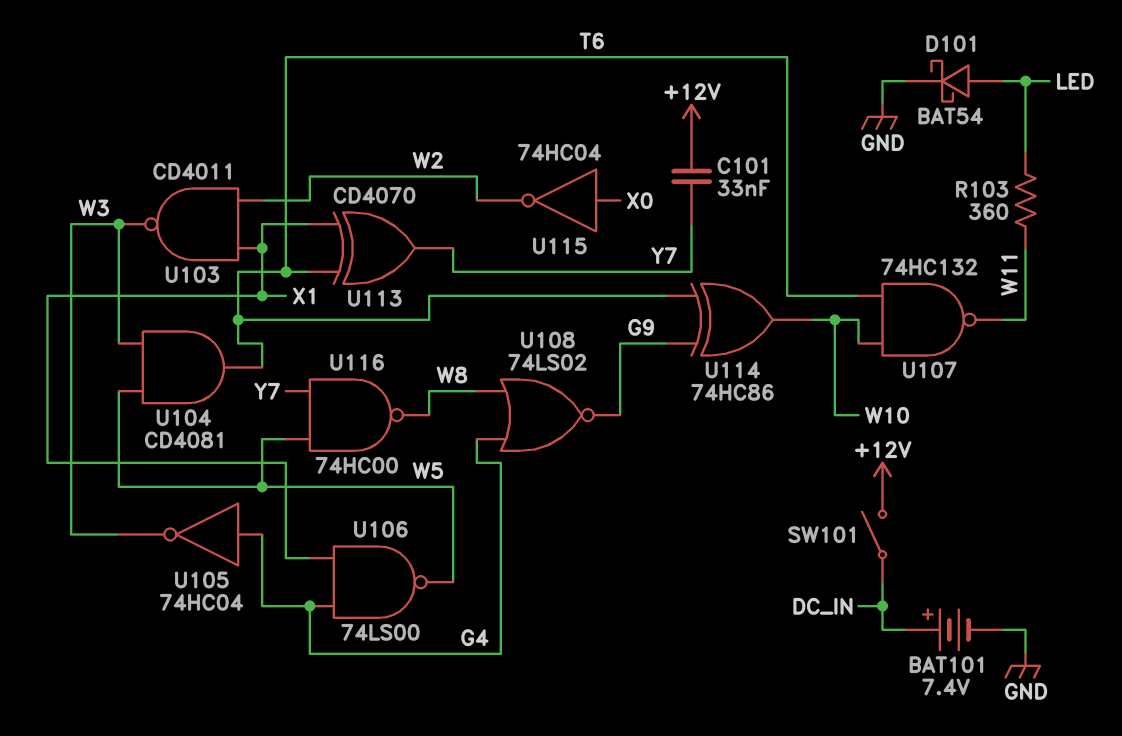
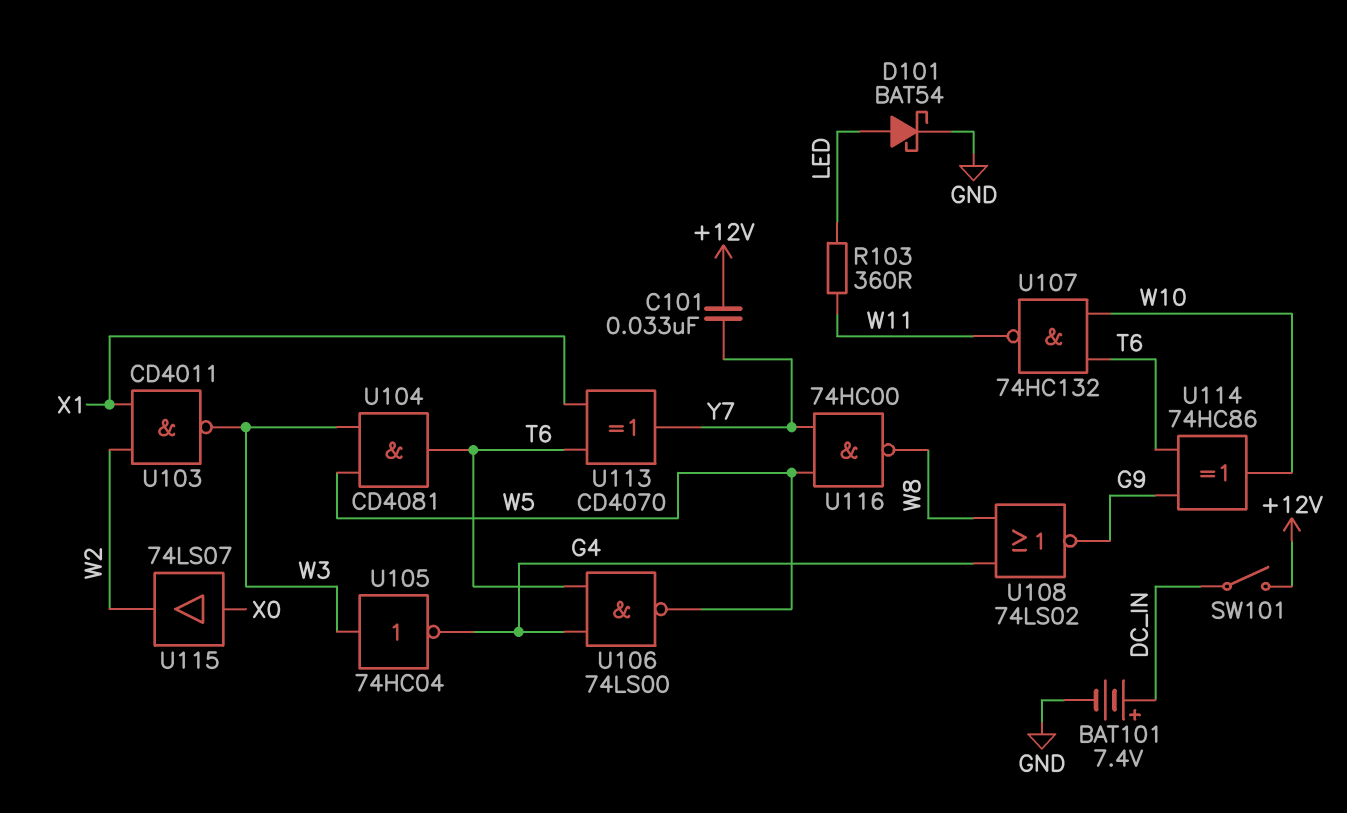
U105: NOT 74HC04 (in G4, out W3) -> NOT 74HC04 (in W3, out G4)
U106: NAND 74LS00 (in G4, in X1, out W5) -> NAND 74LS00 (in G4, in T6, out W5)
U115: NOT 74HC04 (in X0, out W2) -> buffer 74LS07 (in X0, out W2)

